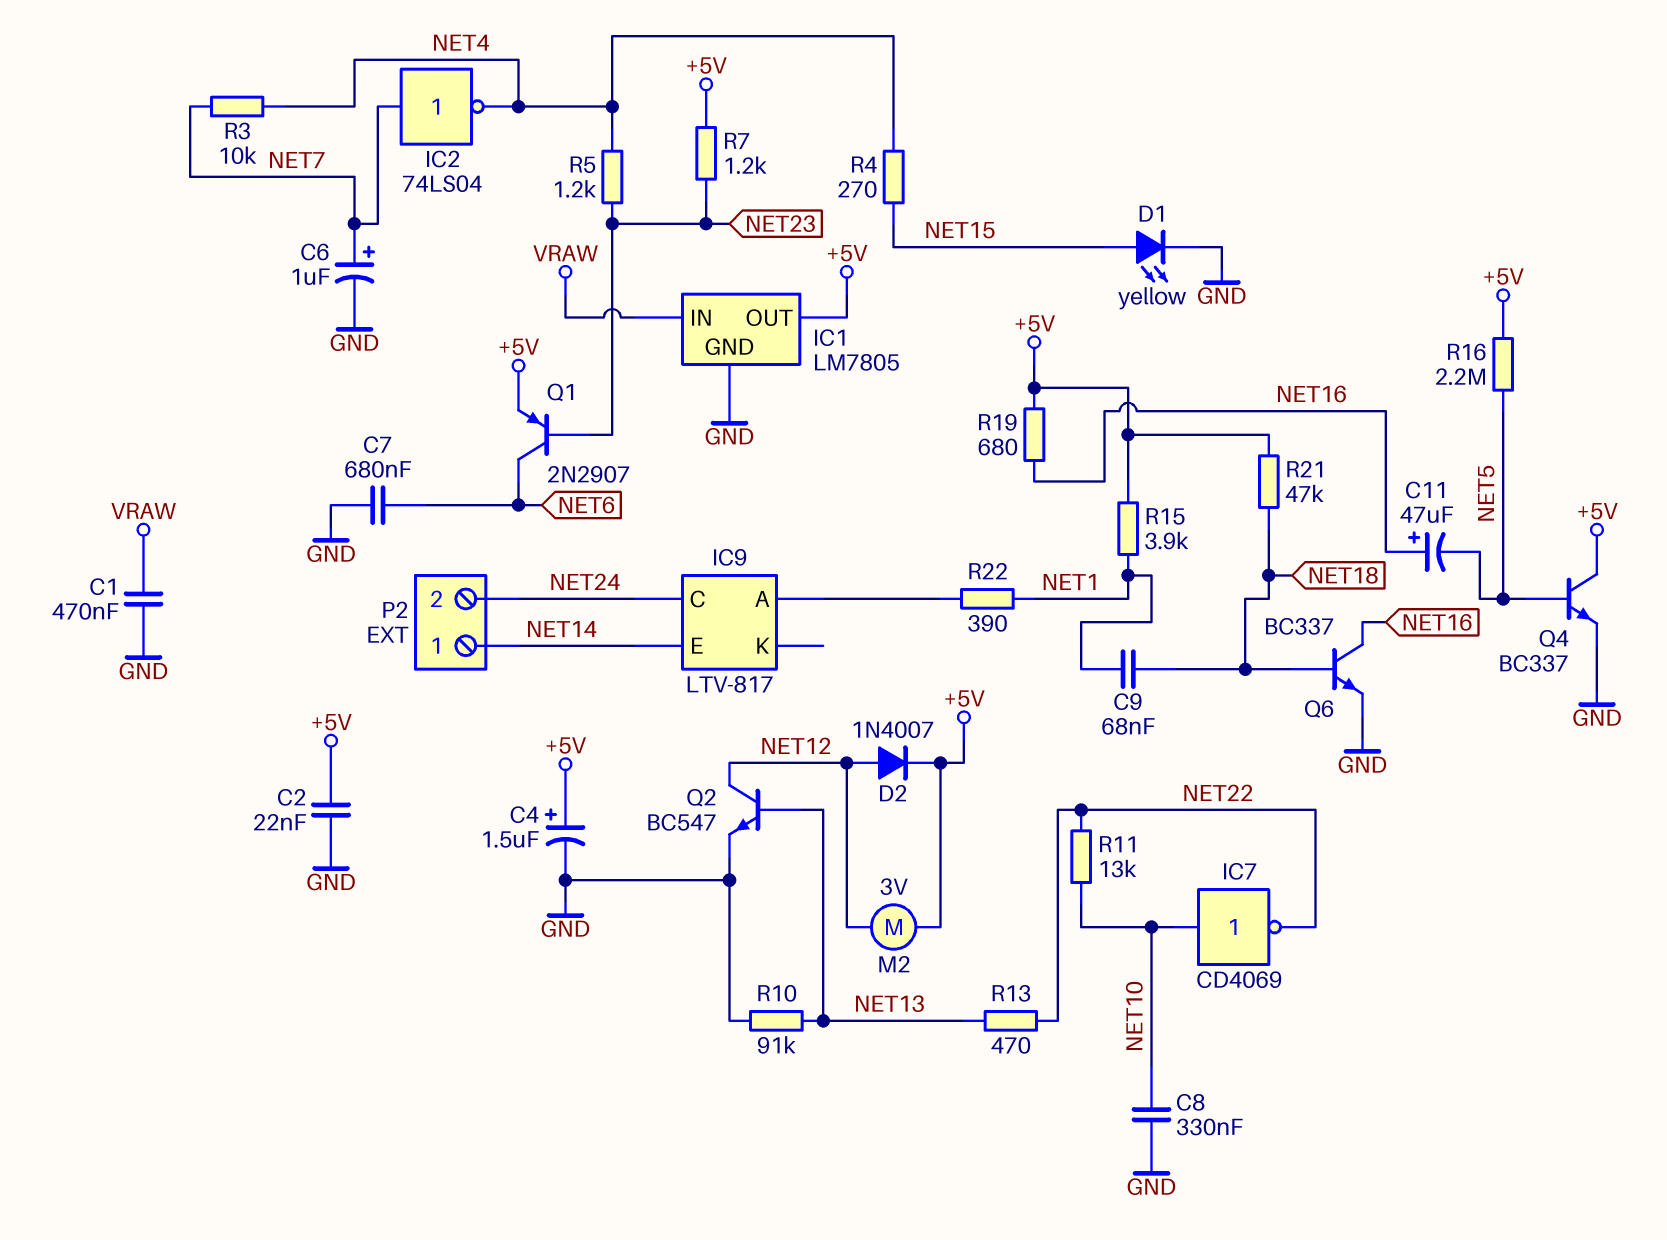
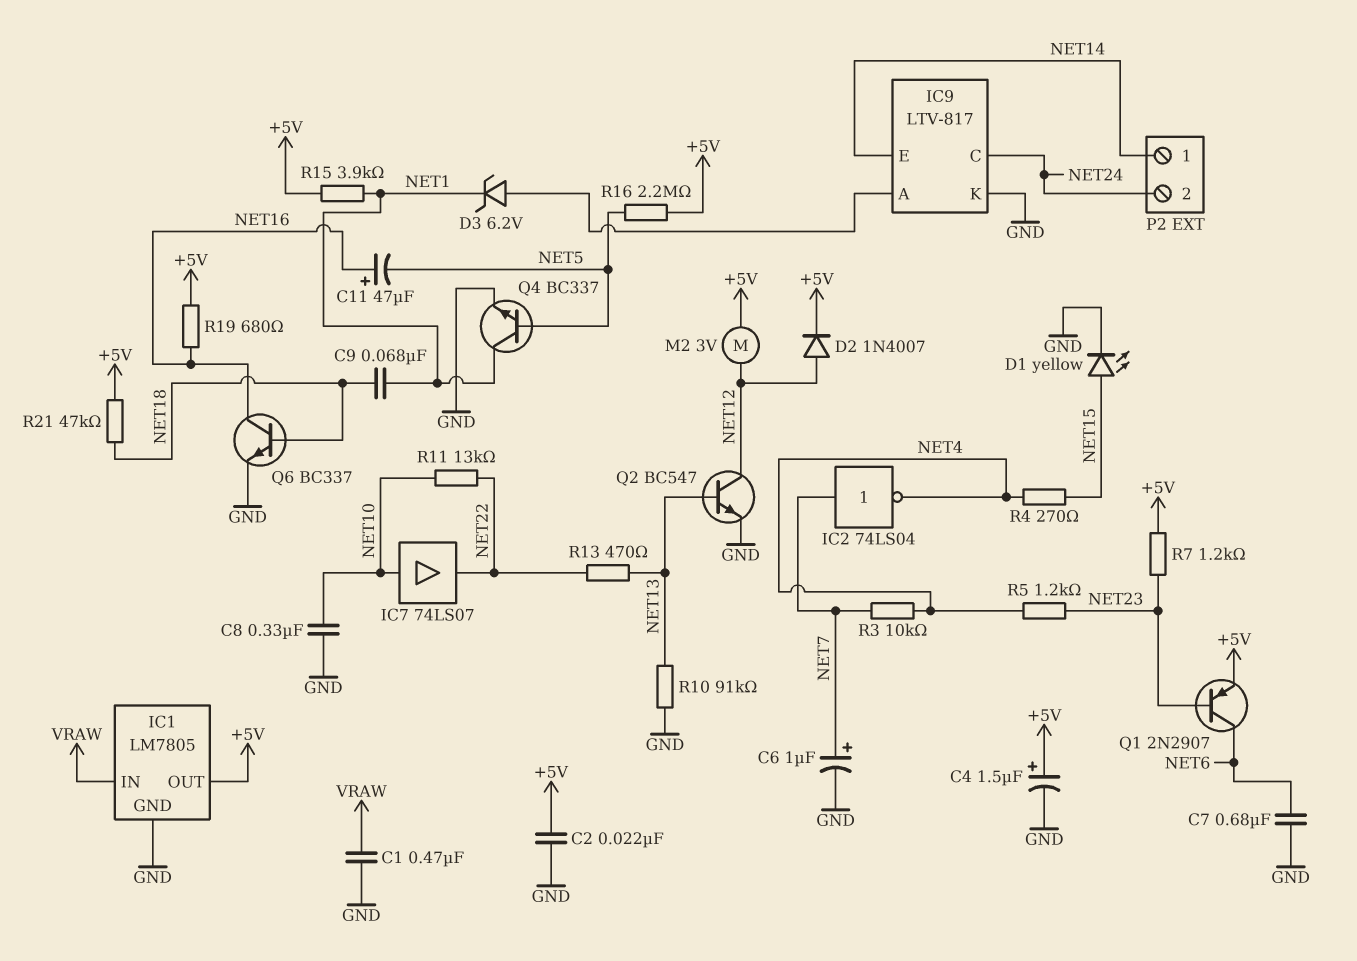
D3: none -> zener 6.2V (A IC9/A, K NET1)
IC7: NOT CD4069 (in NET10, out NET22) -> buffer 74LS07 (in NET10, out NET22)
IC9 pin K: none -> GND
Q4: NPN BC337 (B NET5, C +5V, E GND) -> NPN BC337 (B NET5, C NET1, E GND)
R22: 390 (IC9/A, NET1) -> none

